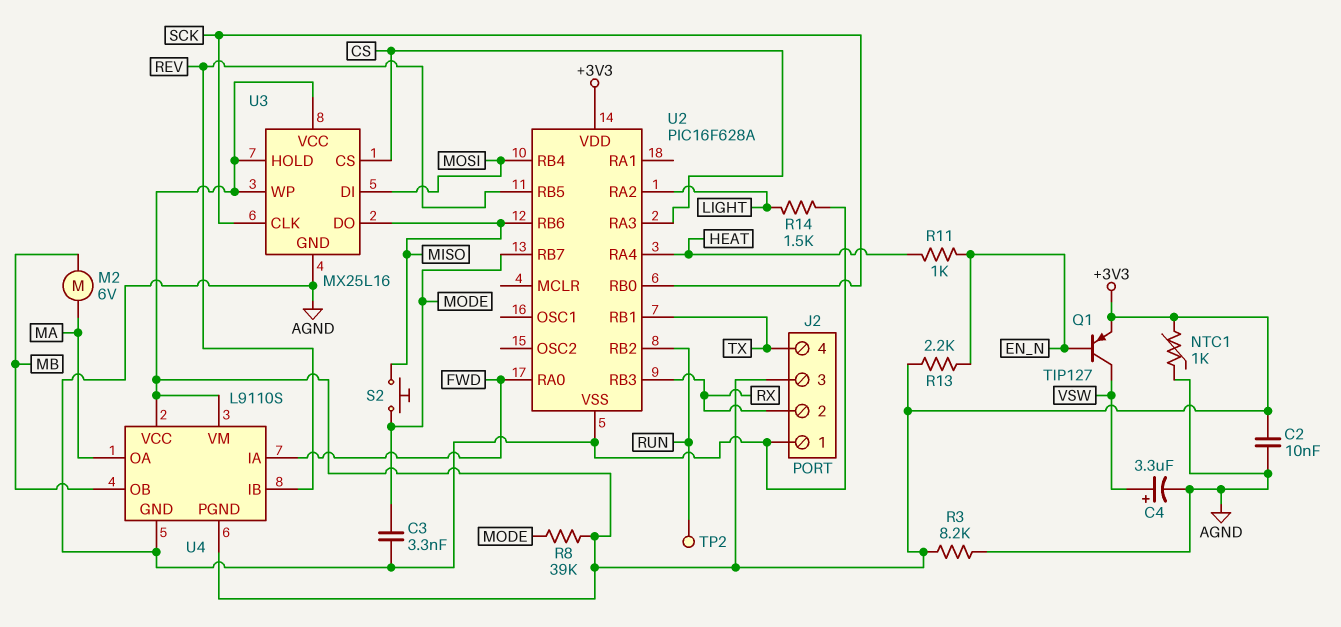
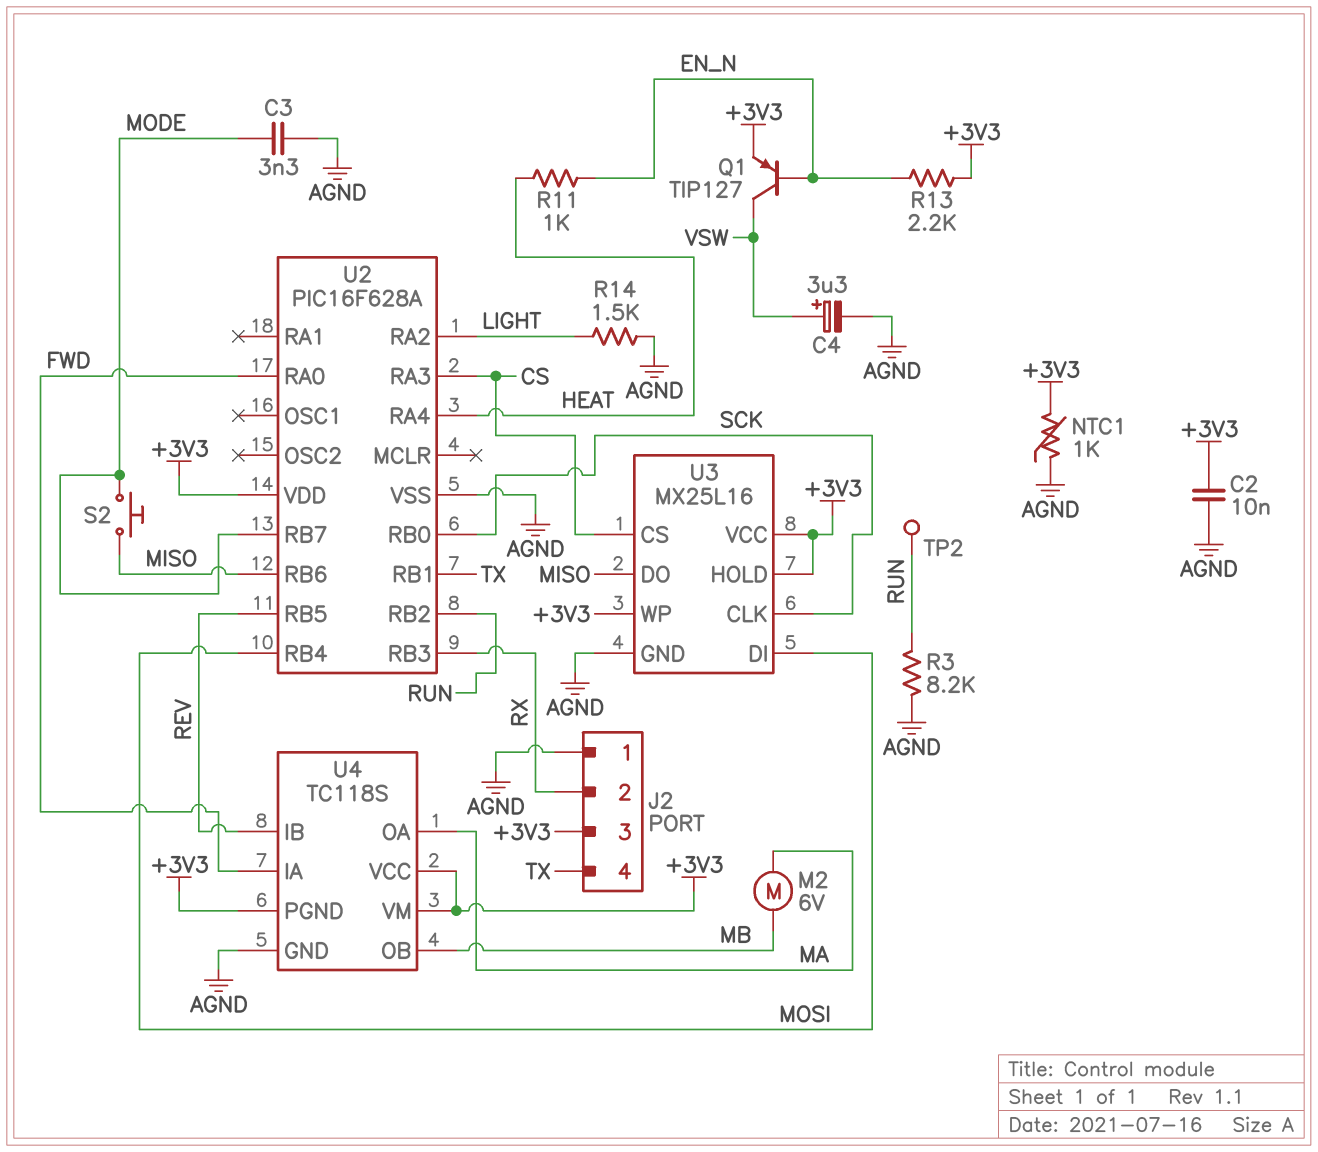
R3: 8.2k (+3V3, AGND) -> 8.2k (AGND, RUN)
R8: 39k (+3V3, MODE) -> none
U4: L9110S -> TC118S

